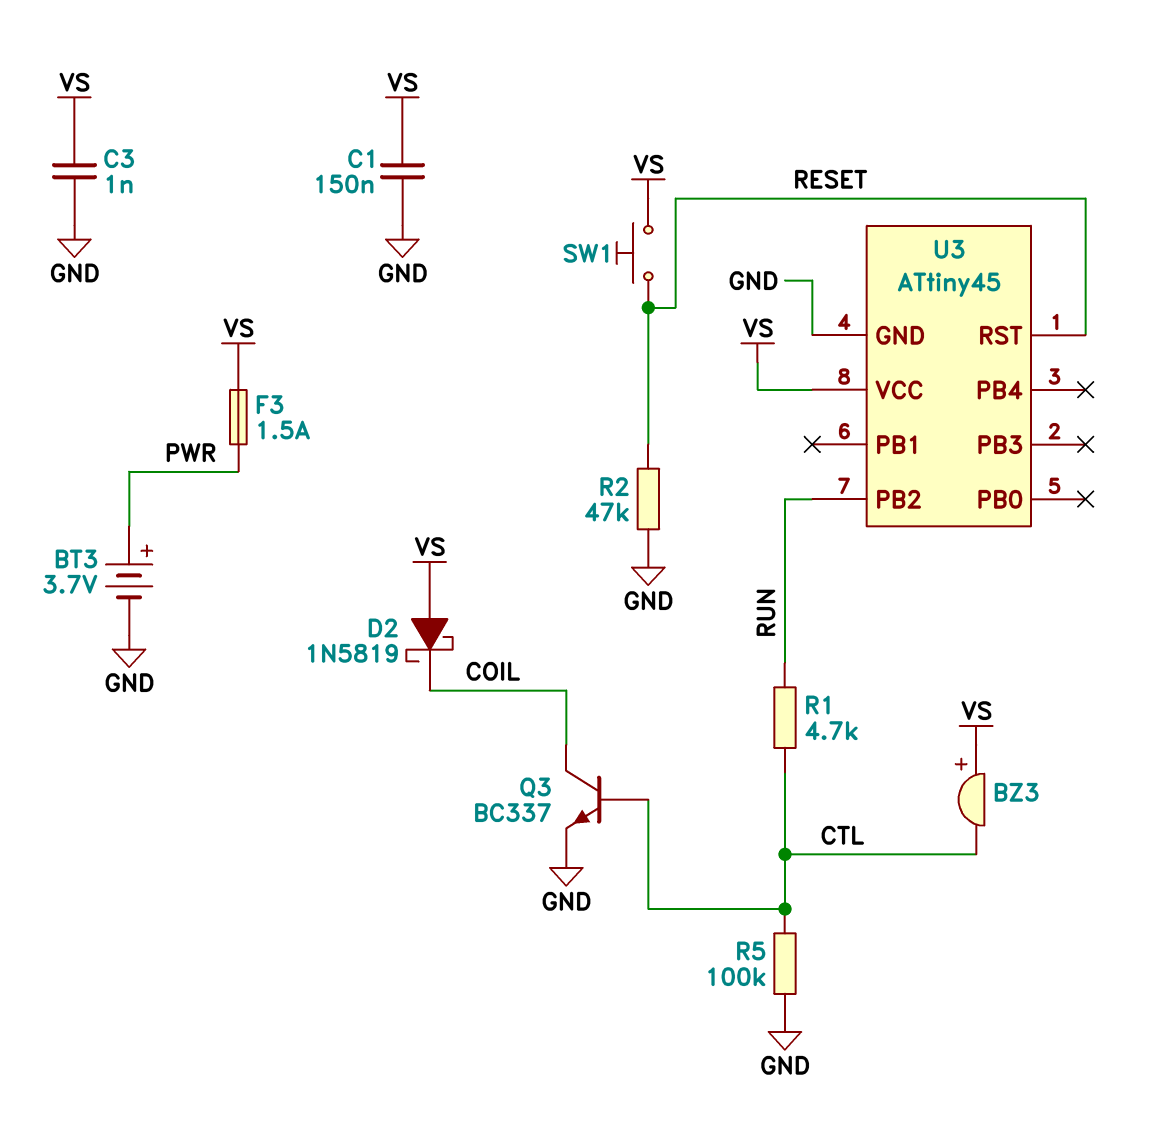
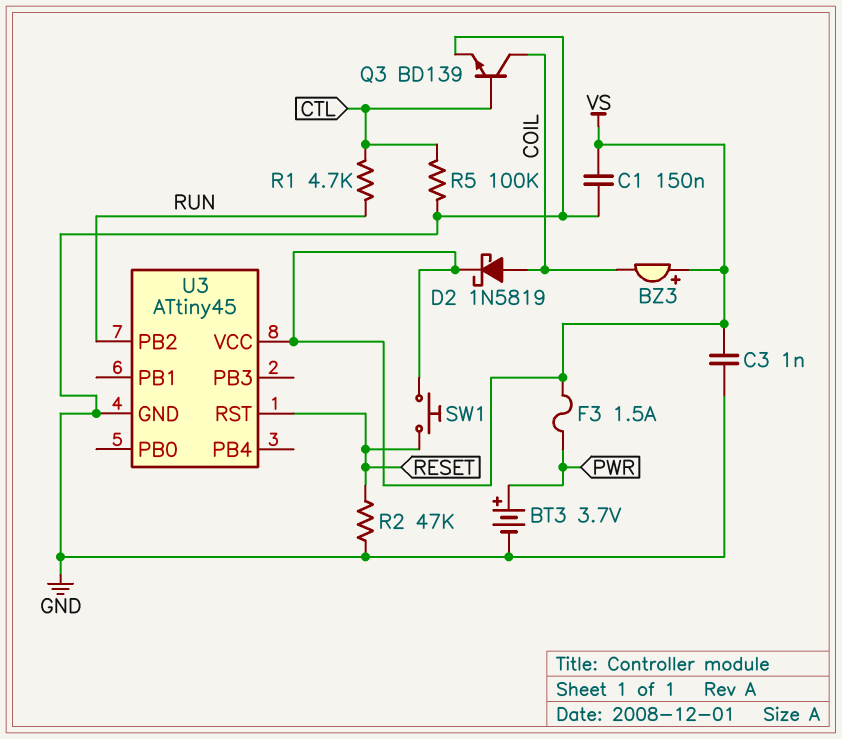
BZ3: buzzer (plus VS, minus CTL) -> buzzer (plus VS, minus COIL)
D2: schottky 1N5819 (A VS, K COIL) -> schottky 1N5819 (A COIL, K VS)
Q3: NPN BC337 (B CTL, C COIL, E GND) -> NPN BD139 (B CTL, C COIL, E GND)

